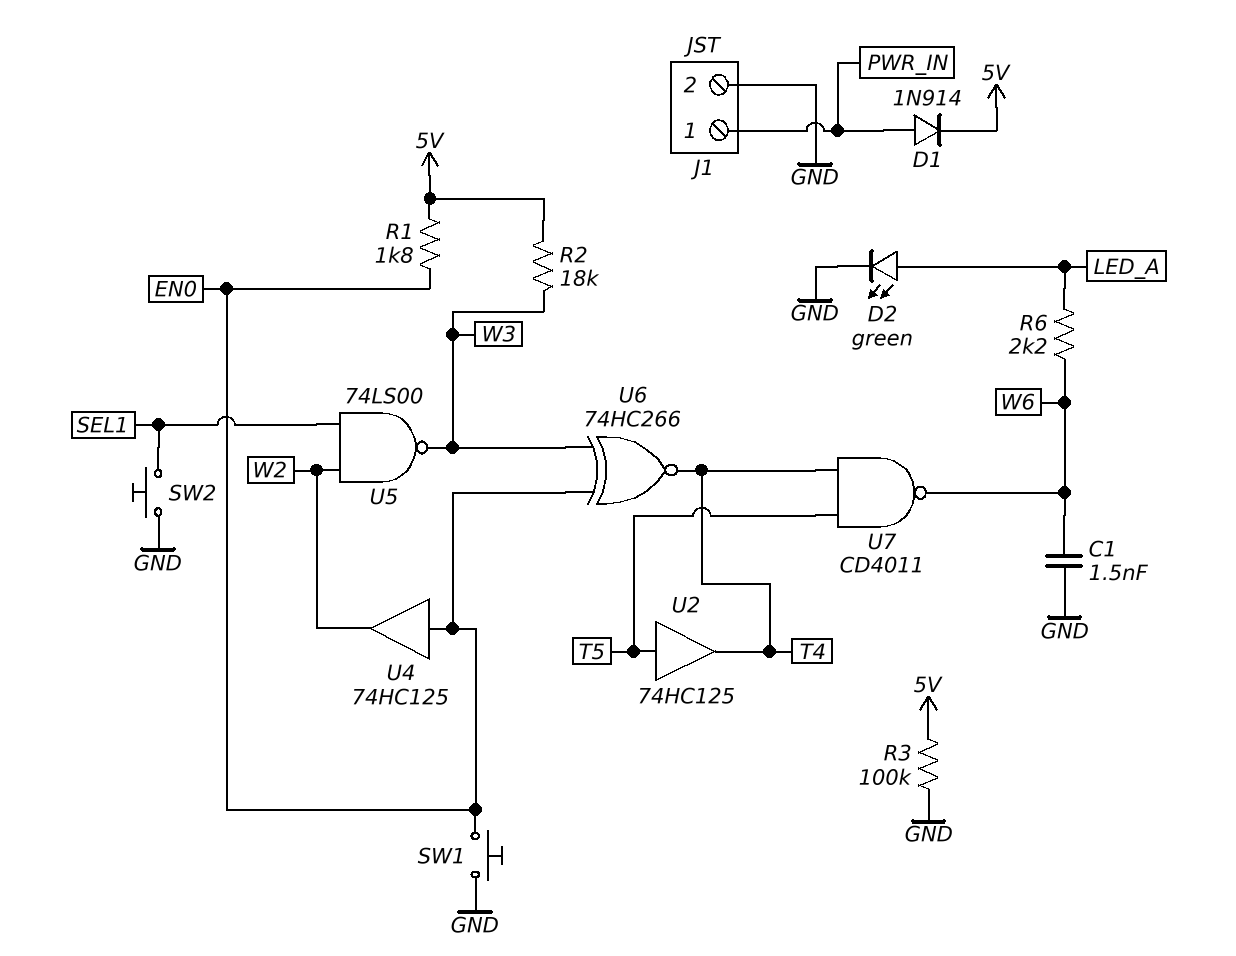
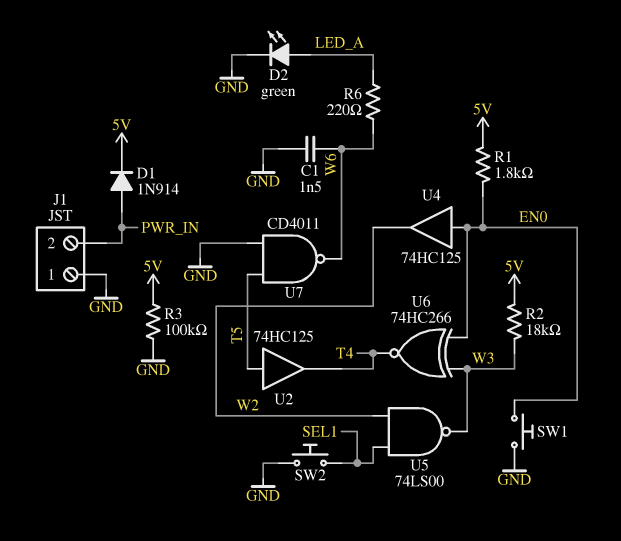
J1 pin 1: PWR_IN -> GND
J1 pin 2: GND -> PWR_IN
R6: 2.2k (LED_A, W6) -> 220 (LED_A, W6)
U7: NAND CD4011 (in T4, in T5, out W6) -> NAND CD4011 (in GND, in T5, out W6)

